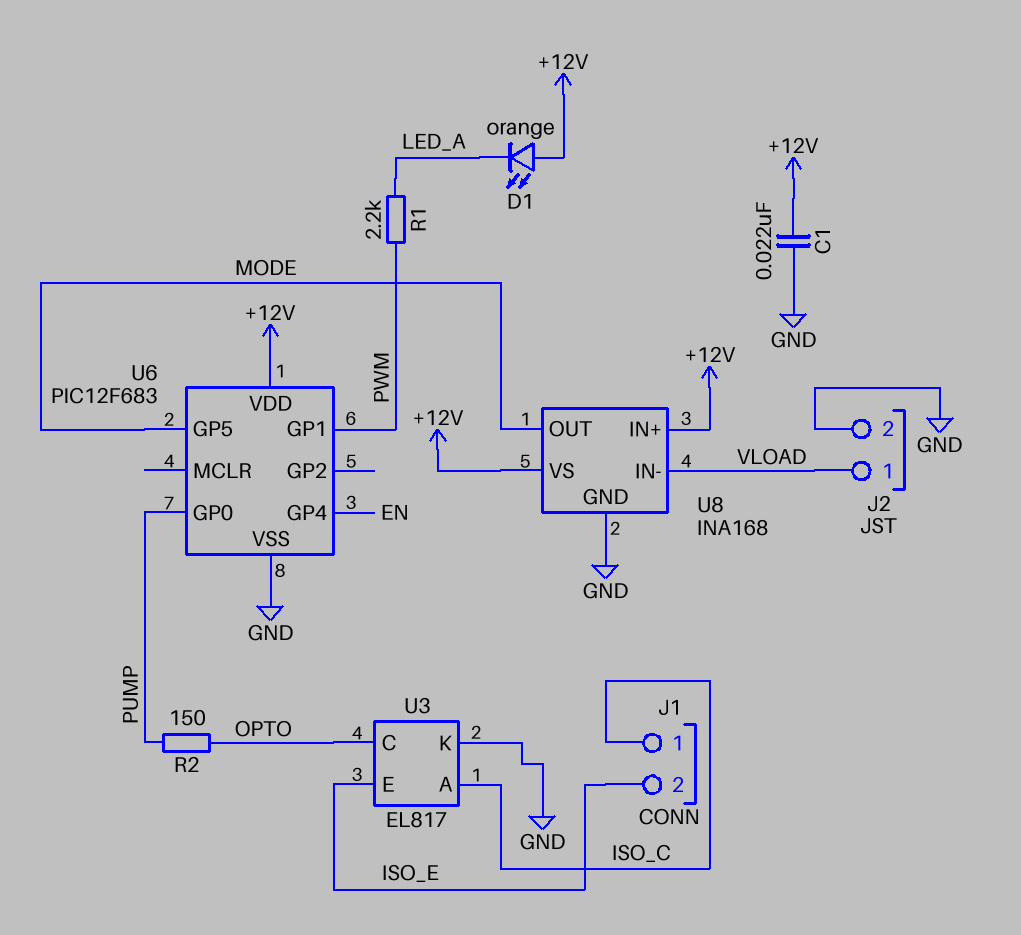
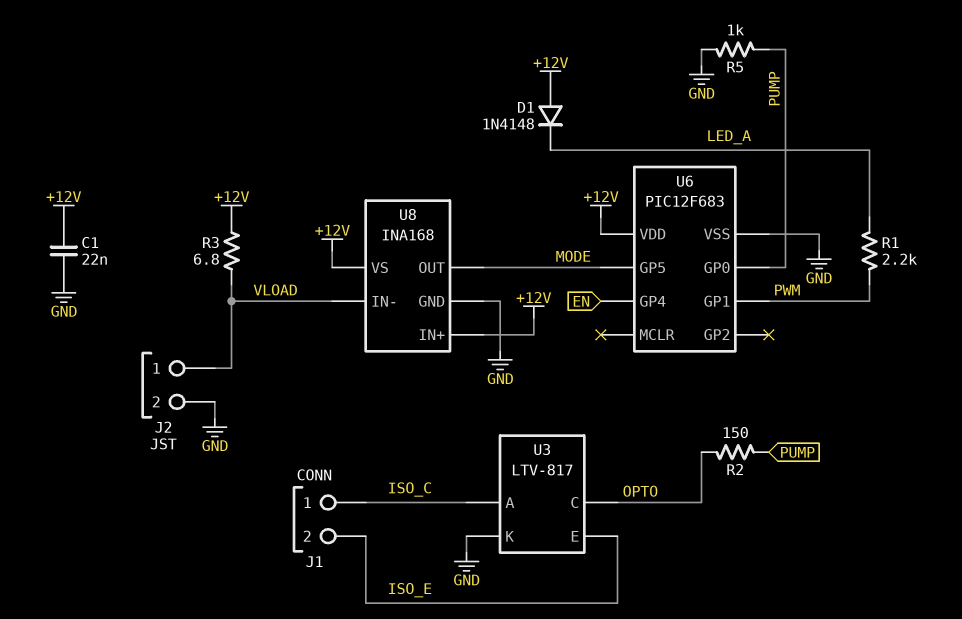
D1: LED orange (A +12V, K LED_A) -> diode 1N4148 (A +12V, K LED_A)
R3: none -> 6.8 (+12V, VLOAD)
R5: none -> 1k (GND, PUMP)
U3: EL817 -> LTV-817

